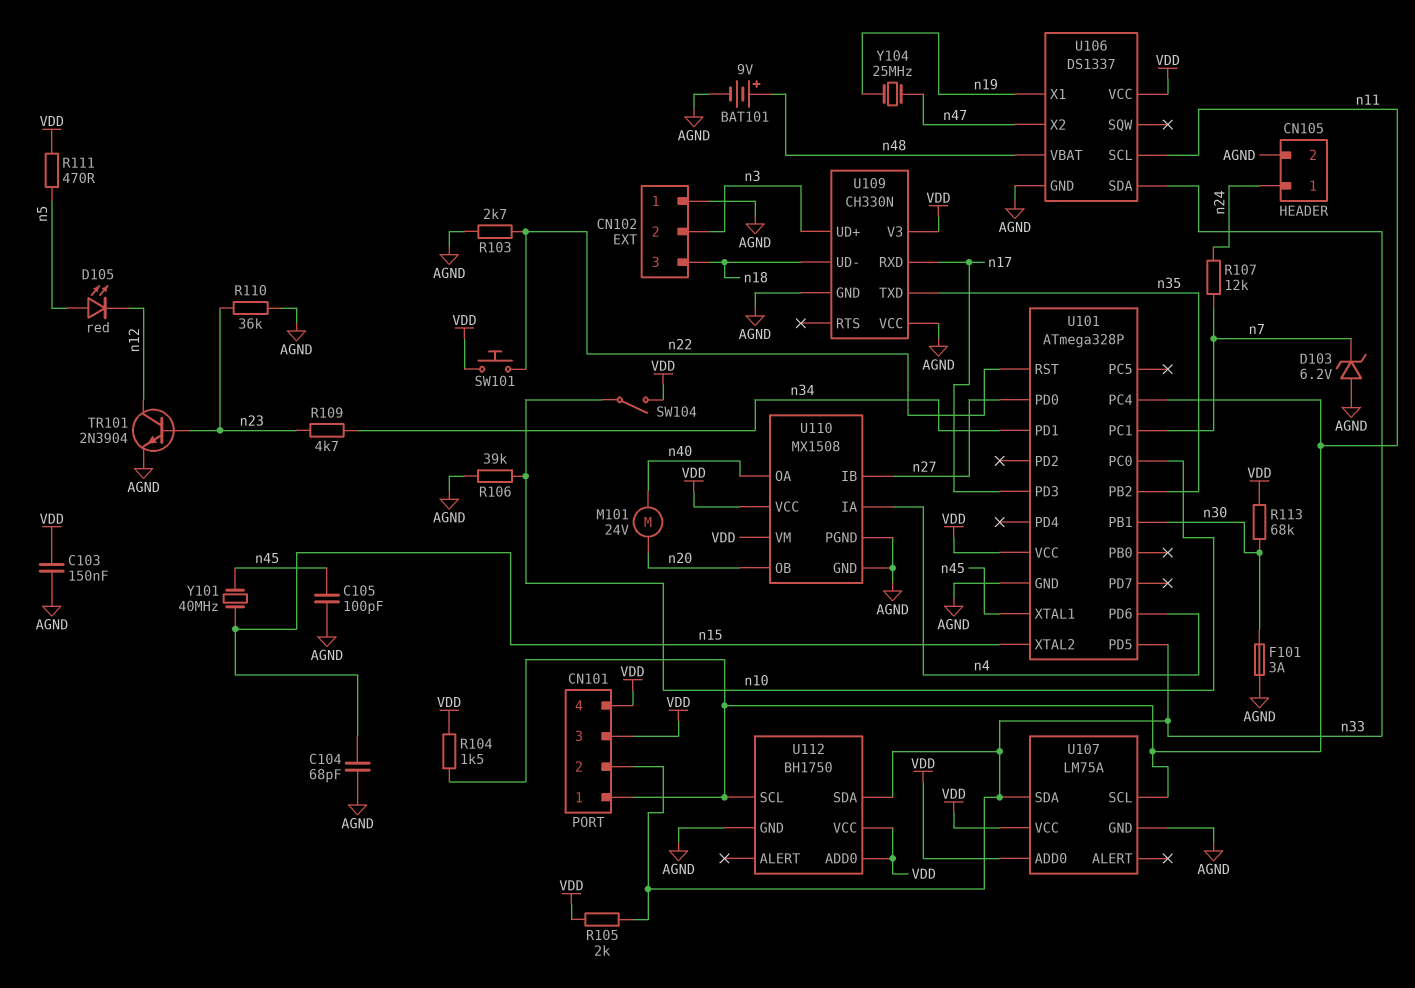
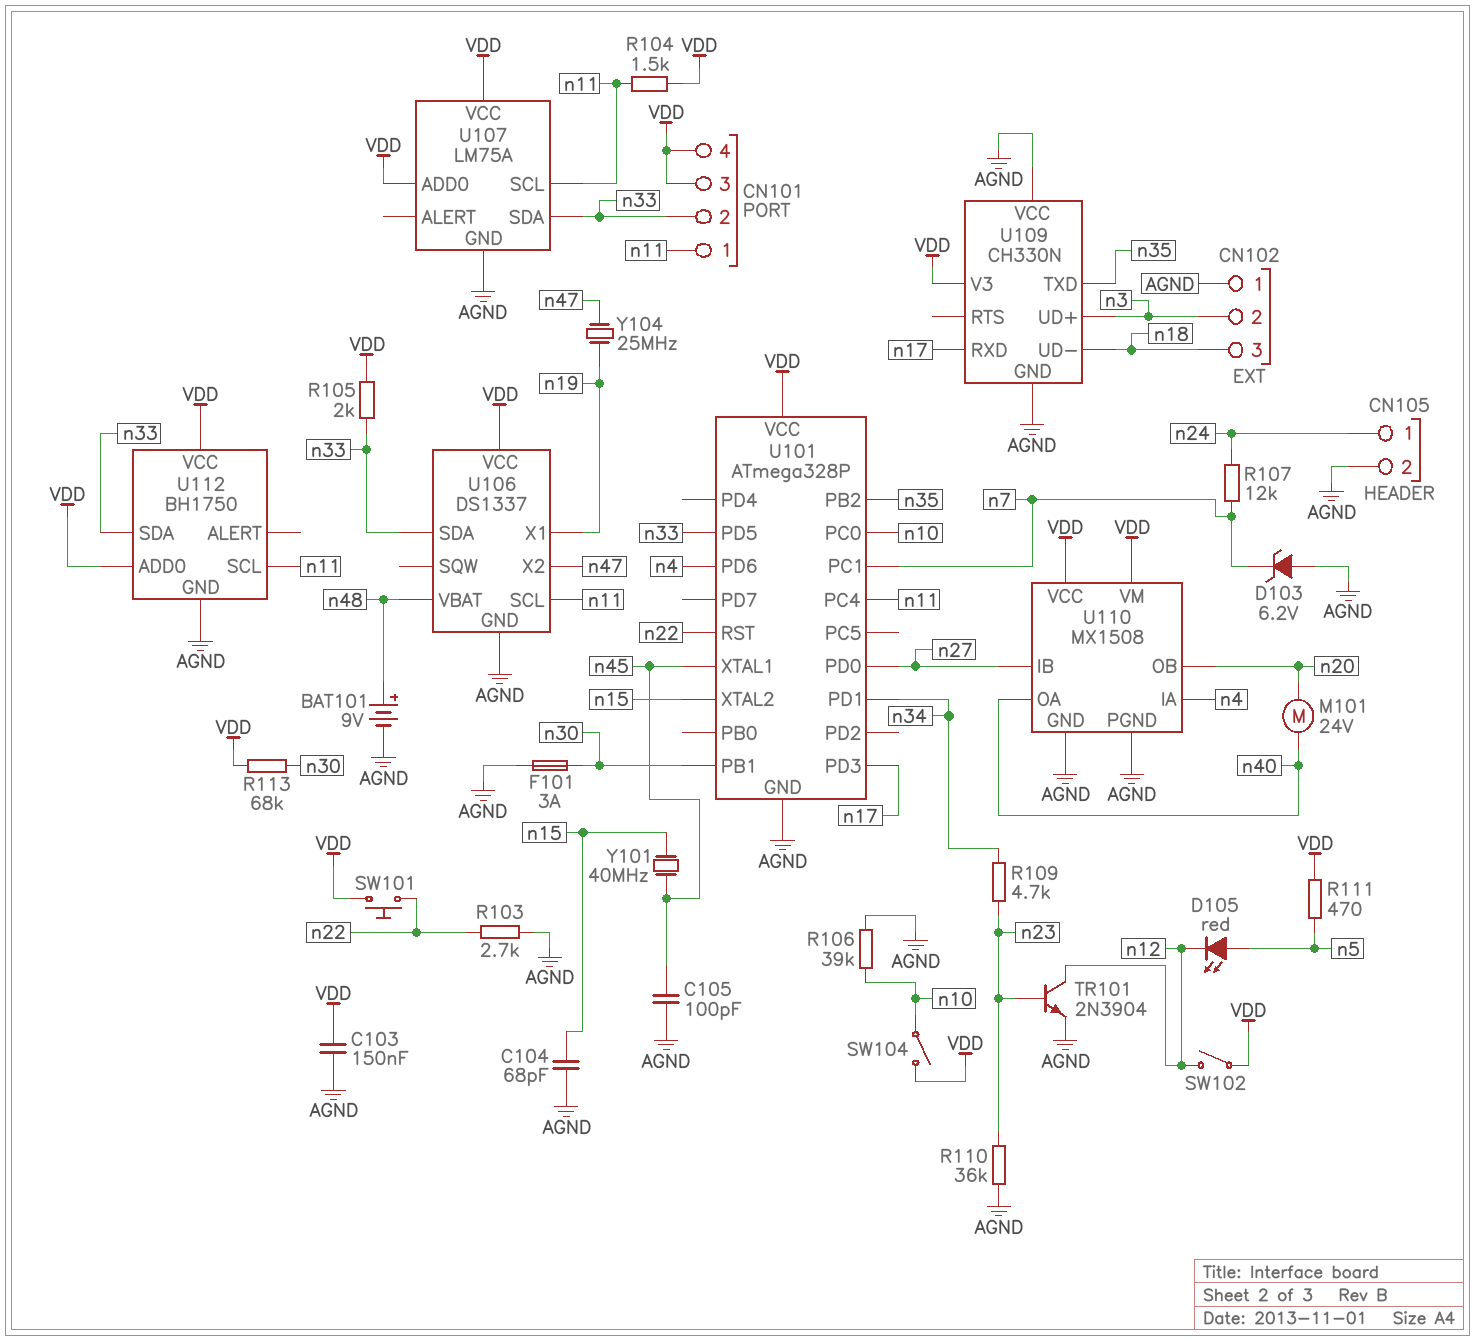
SW102: none -> switch (VDD, n12)

